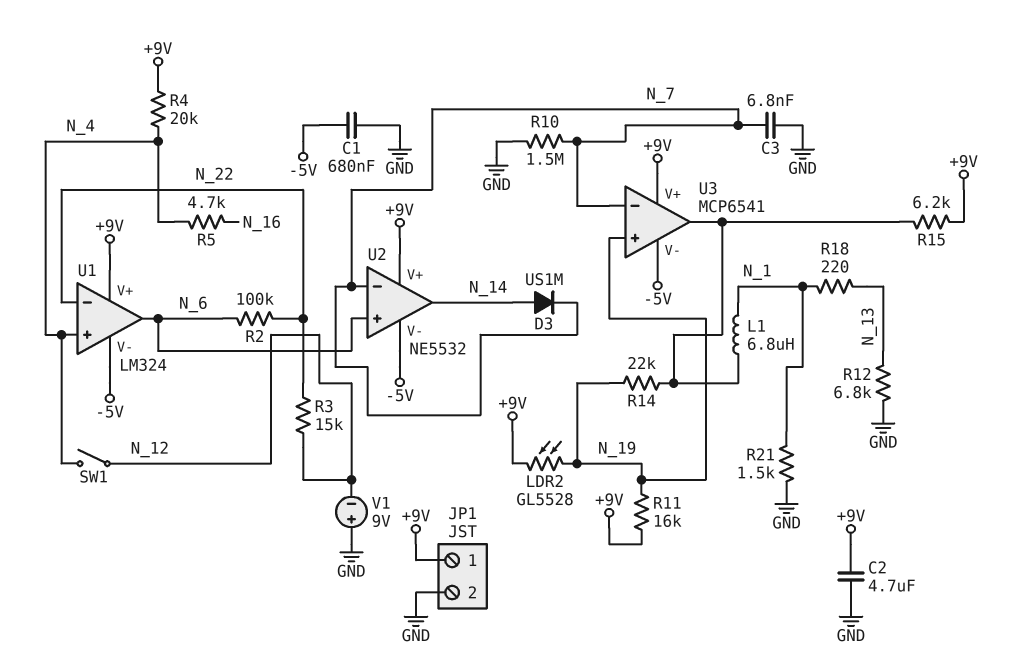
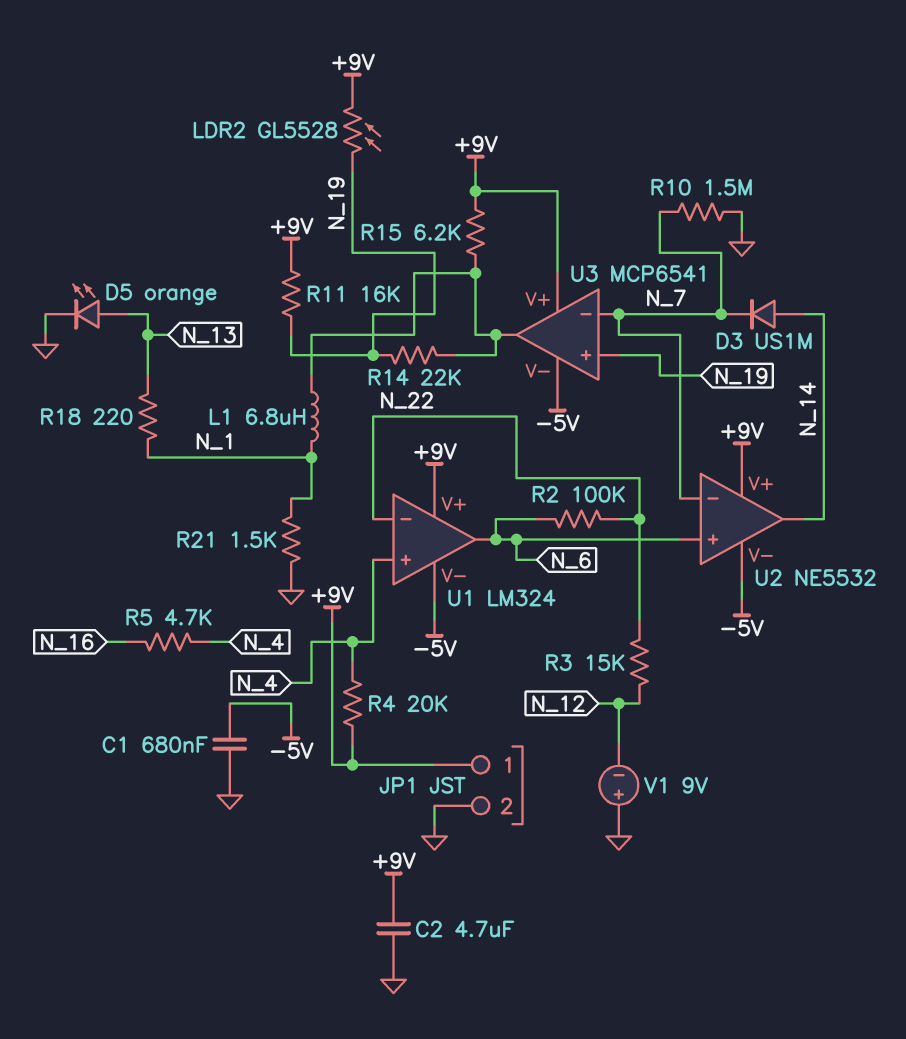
C3: 6.8nF (GND, N_7) -> none
D5: none -> LED orange (A N_13, K GND)
R12: 6.8k (GND, N_13) -> none
SW1: switch (N_4, N_12) -> none

